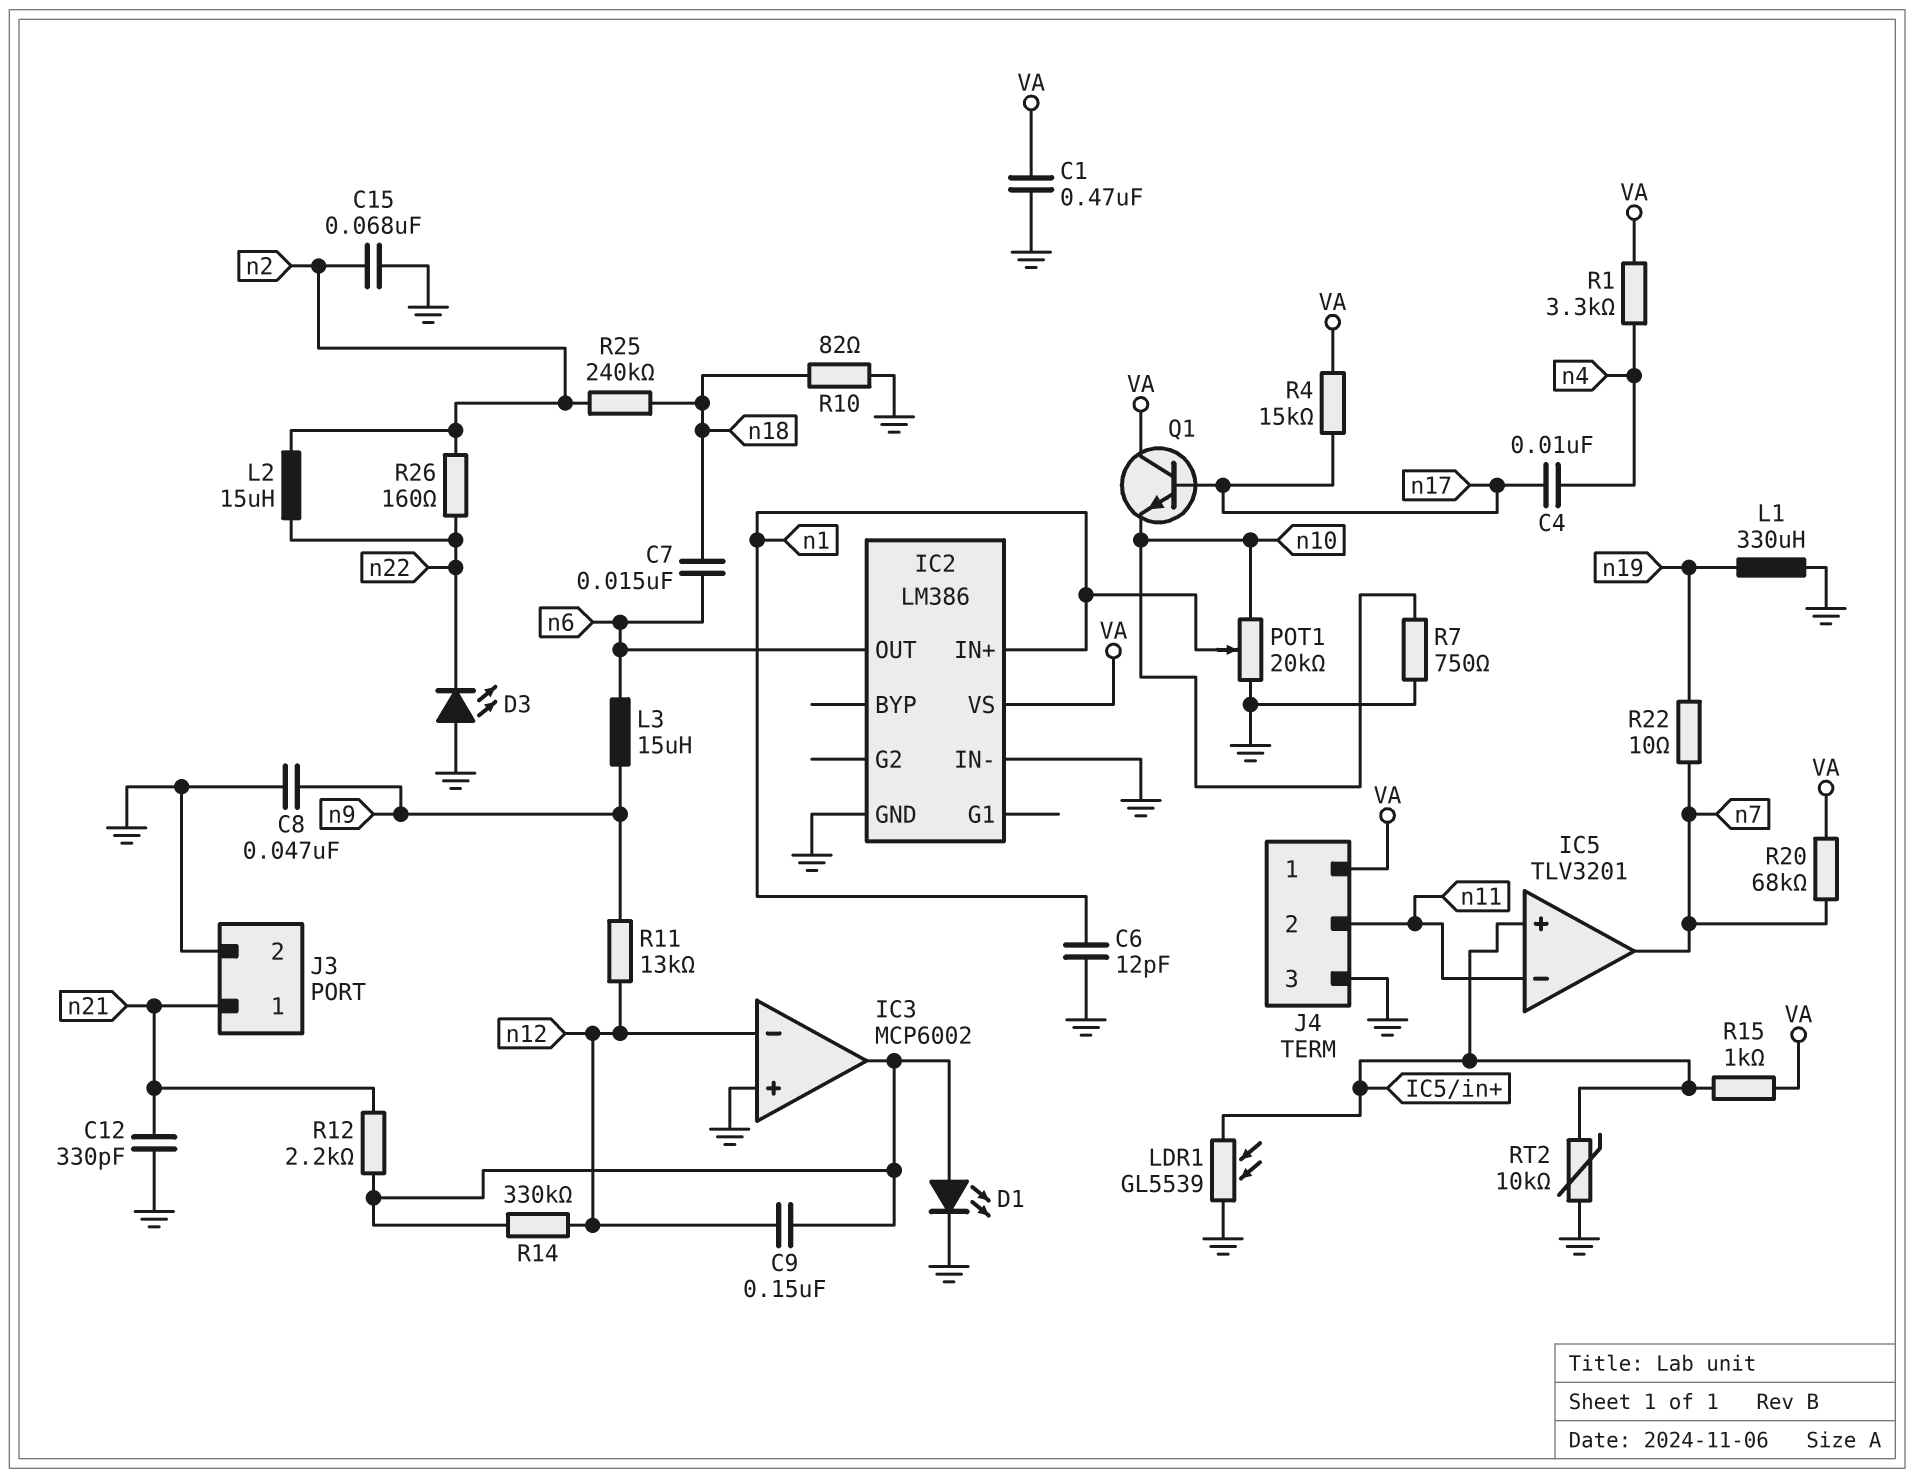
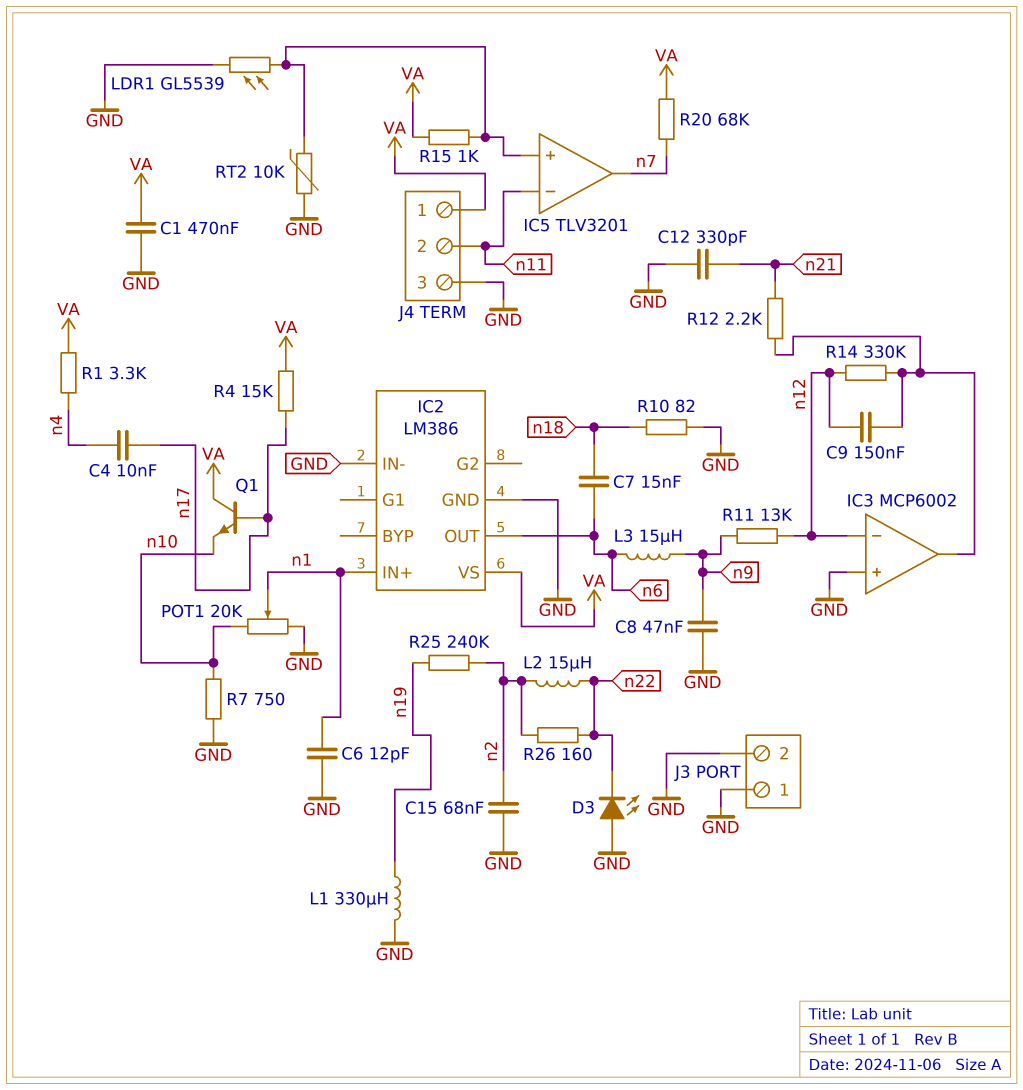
D1: LED (A IC3/out, K GND) -> none
J3 pin 1: n21 -> GND
R22: 10 (n7, n19) -> none
R25: 240k (n2, n18) -> 240k (n2, n19)

